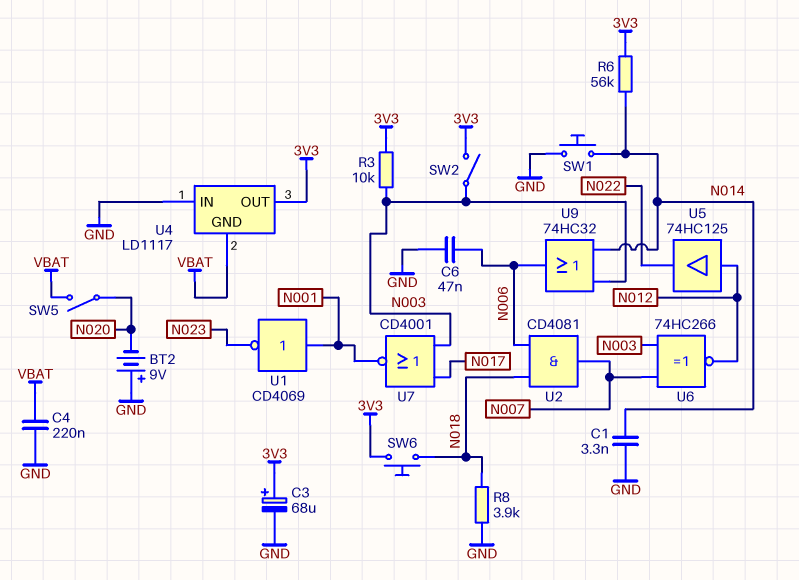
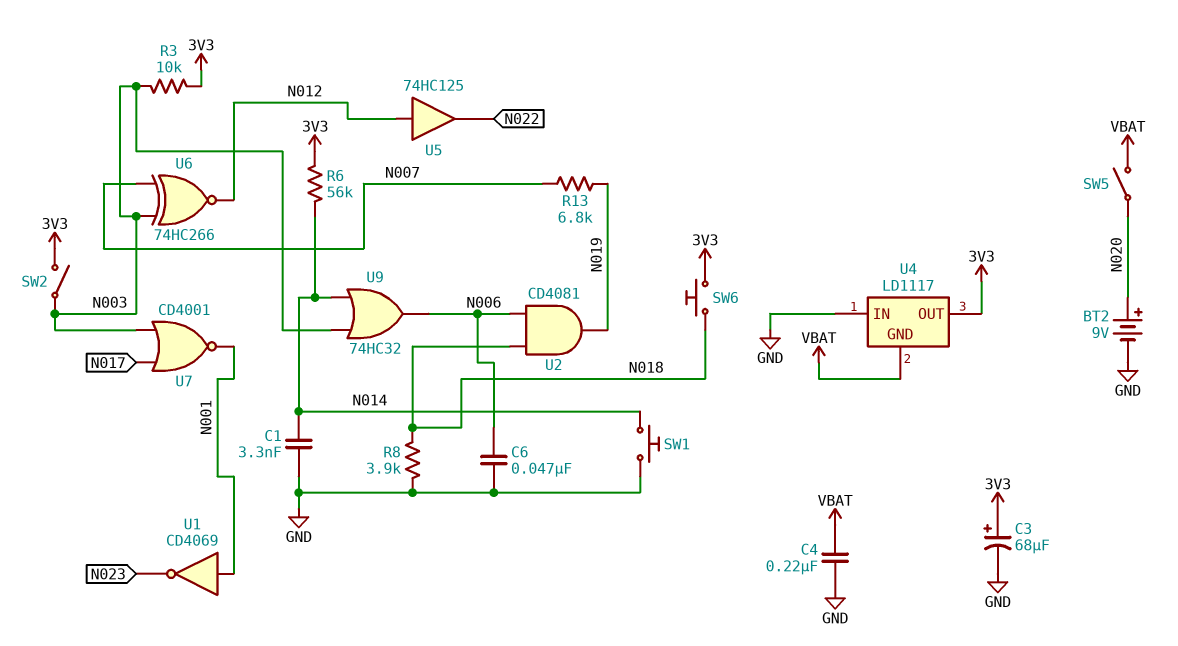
BT2: 9V (plus GND, minus N020) -> 9V (plus N020, minus GND)
R13: none -> 6.8k (N007, N019)
U2: AND CD4081 (in N006, in N018, out N007) -> AND CD4081 (in N006, in N018, out N019)

